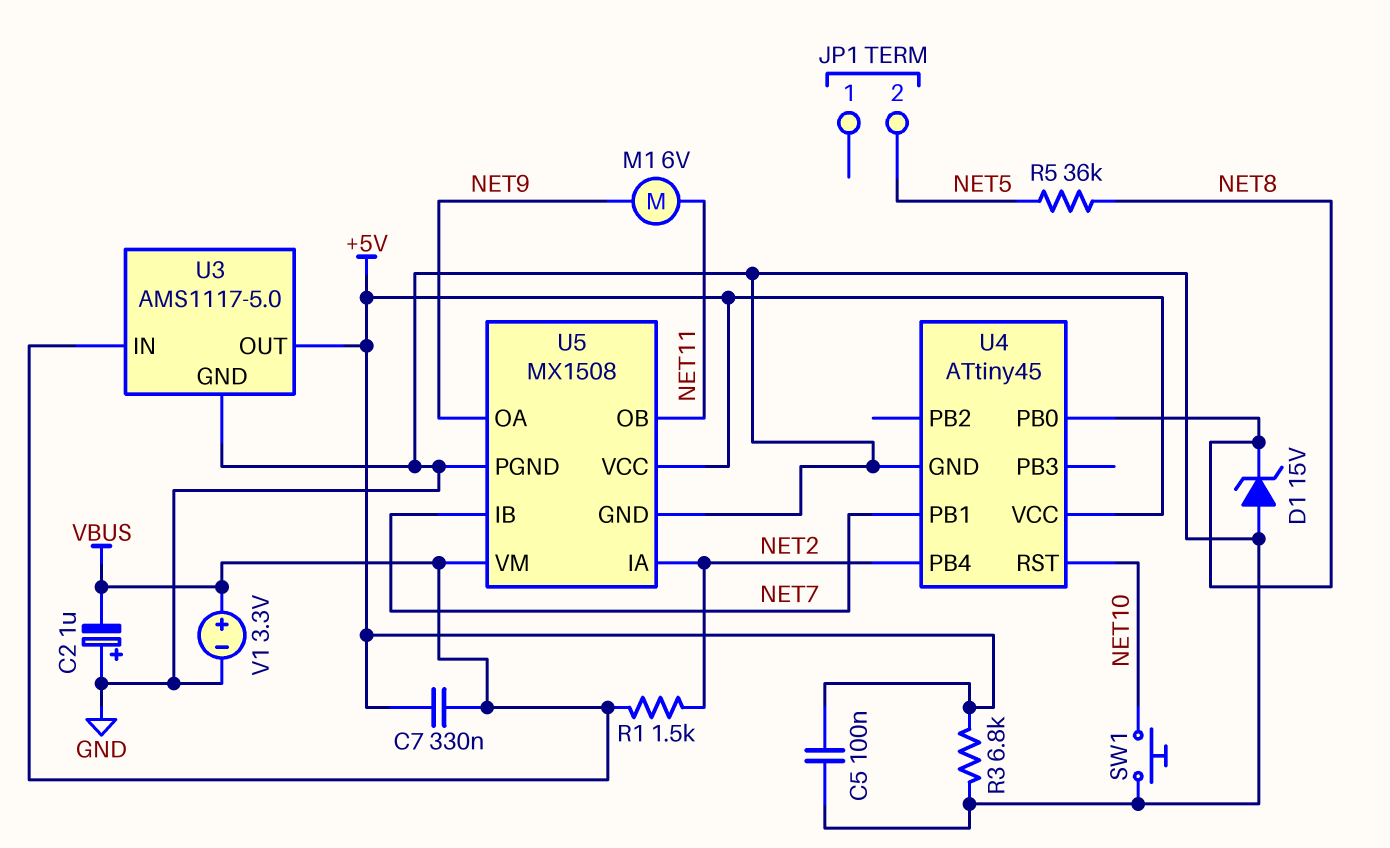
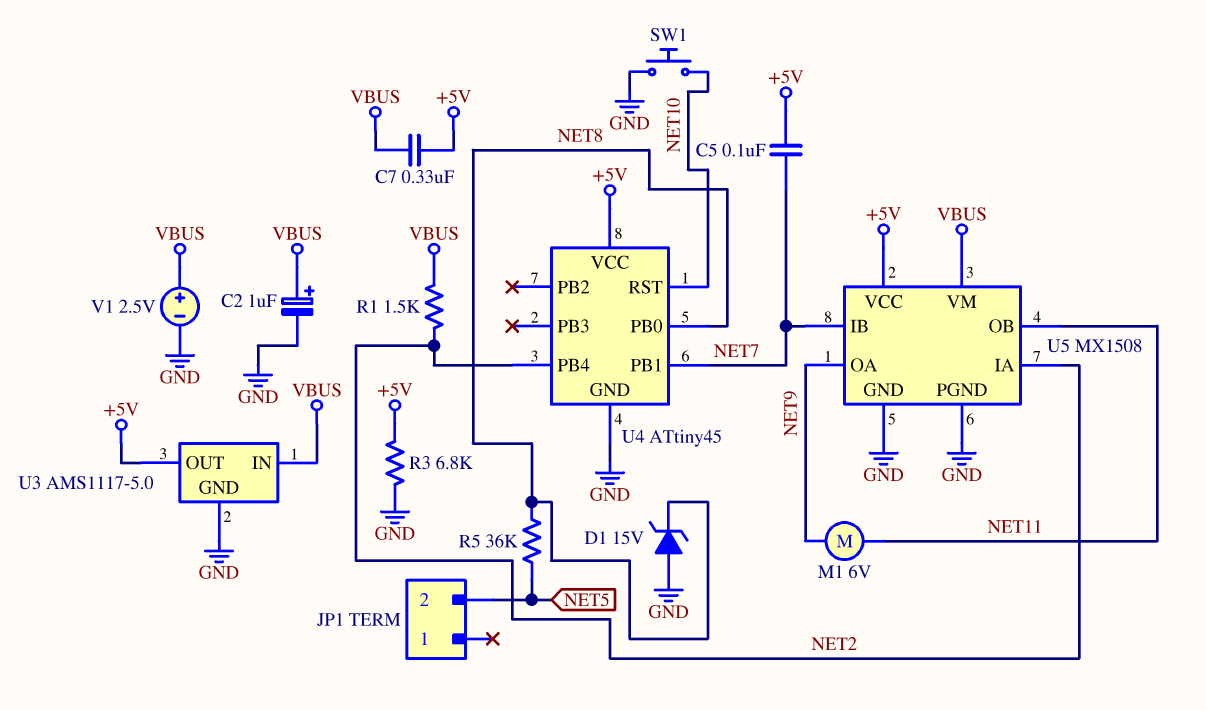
C2: 1uF (plus GND, minus VBUS) -> 1uF (plus VBUS, minus GND)
C5: 100nF (+5V, GND) -> 100nF (+5V, NET7)
V1: 3.3V (plus VBUS, minus GND) -> 2.5V (plus VBUS, minus GND)

